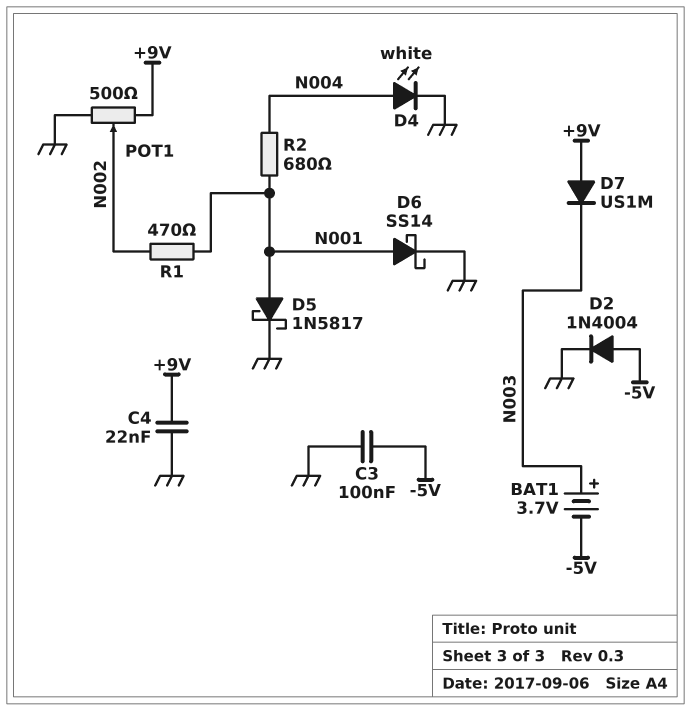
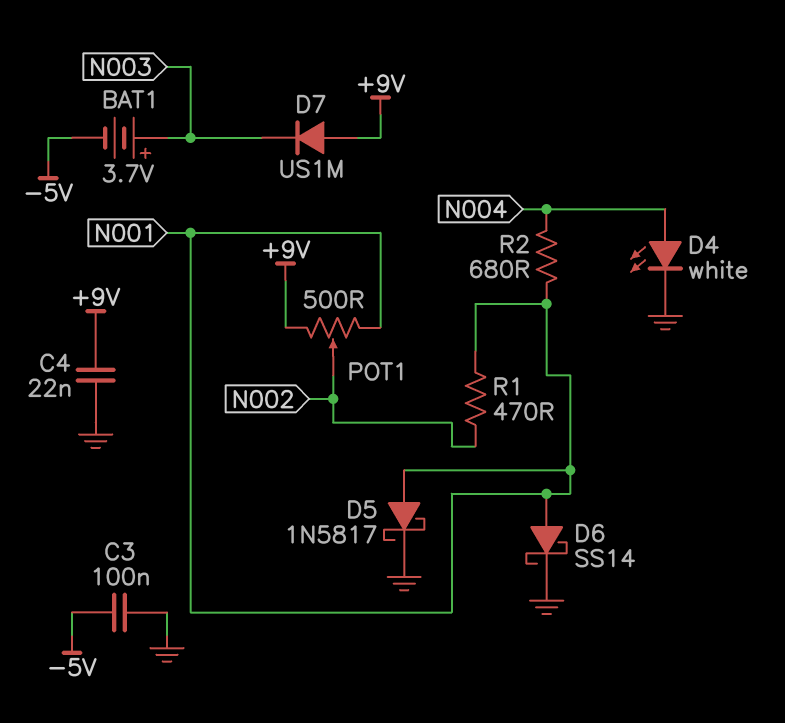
D2: diode 1N4004 (A -5V, K GND) -> none
POT1: 500 (+9V, GND, wiper N002) -> 500 (+9V, N001, wiper N002)

